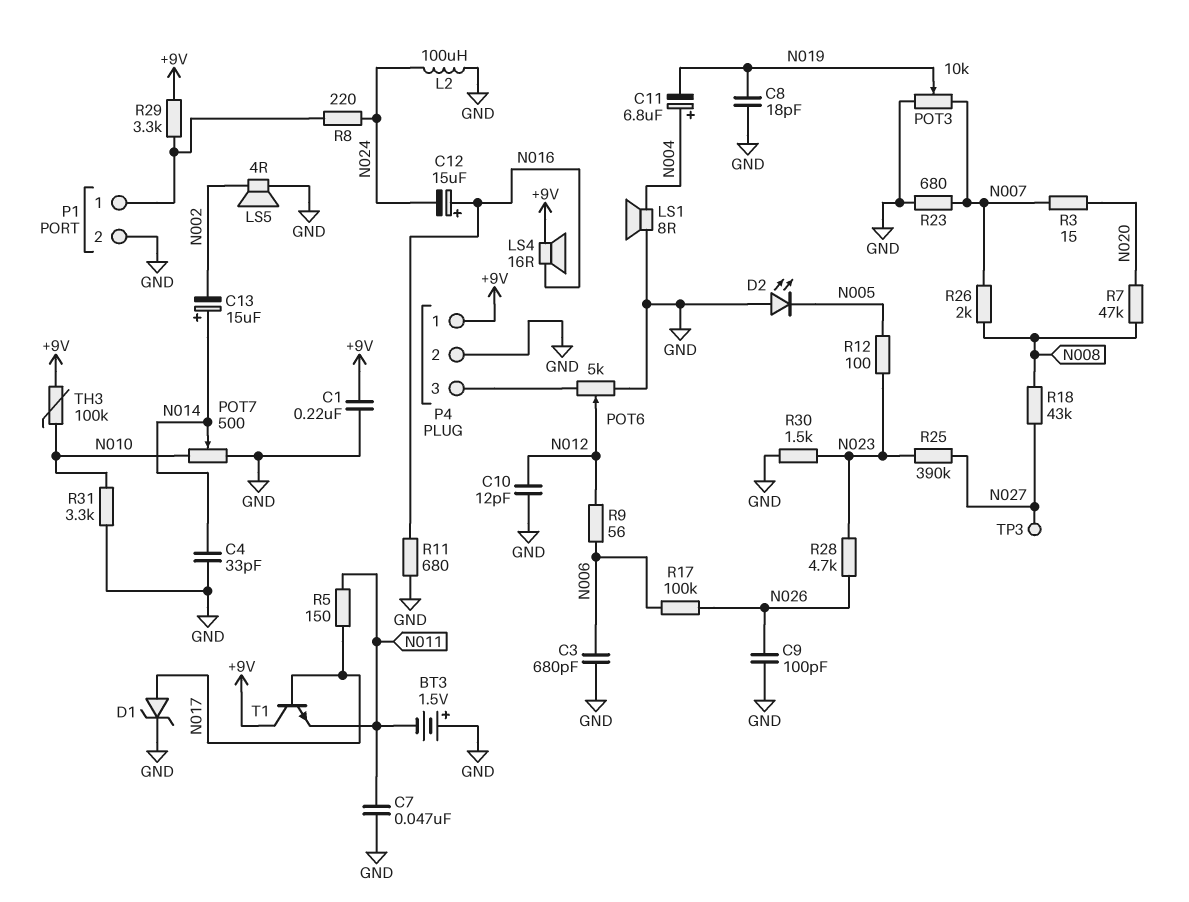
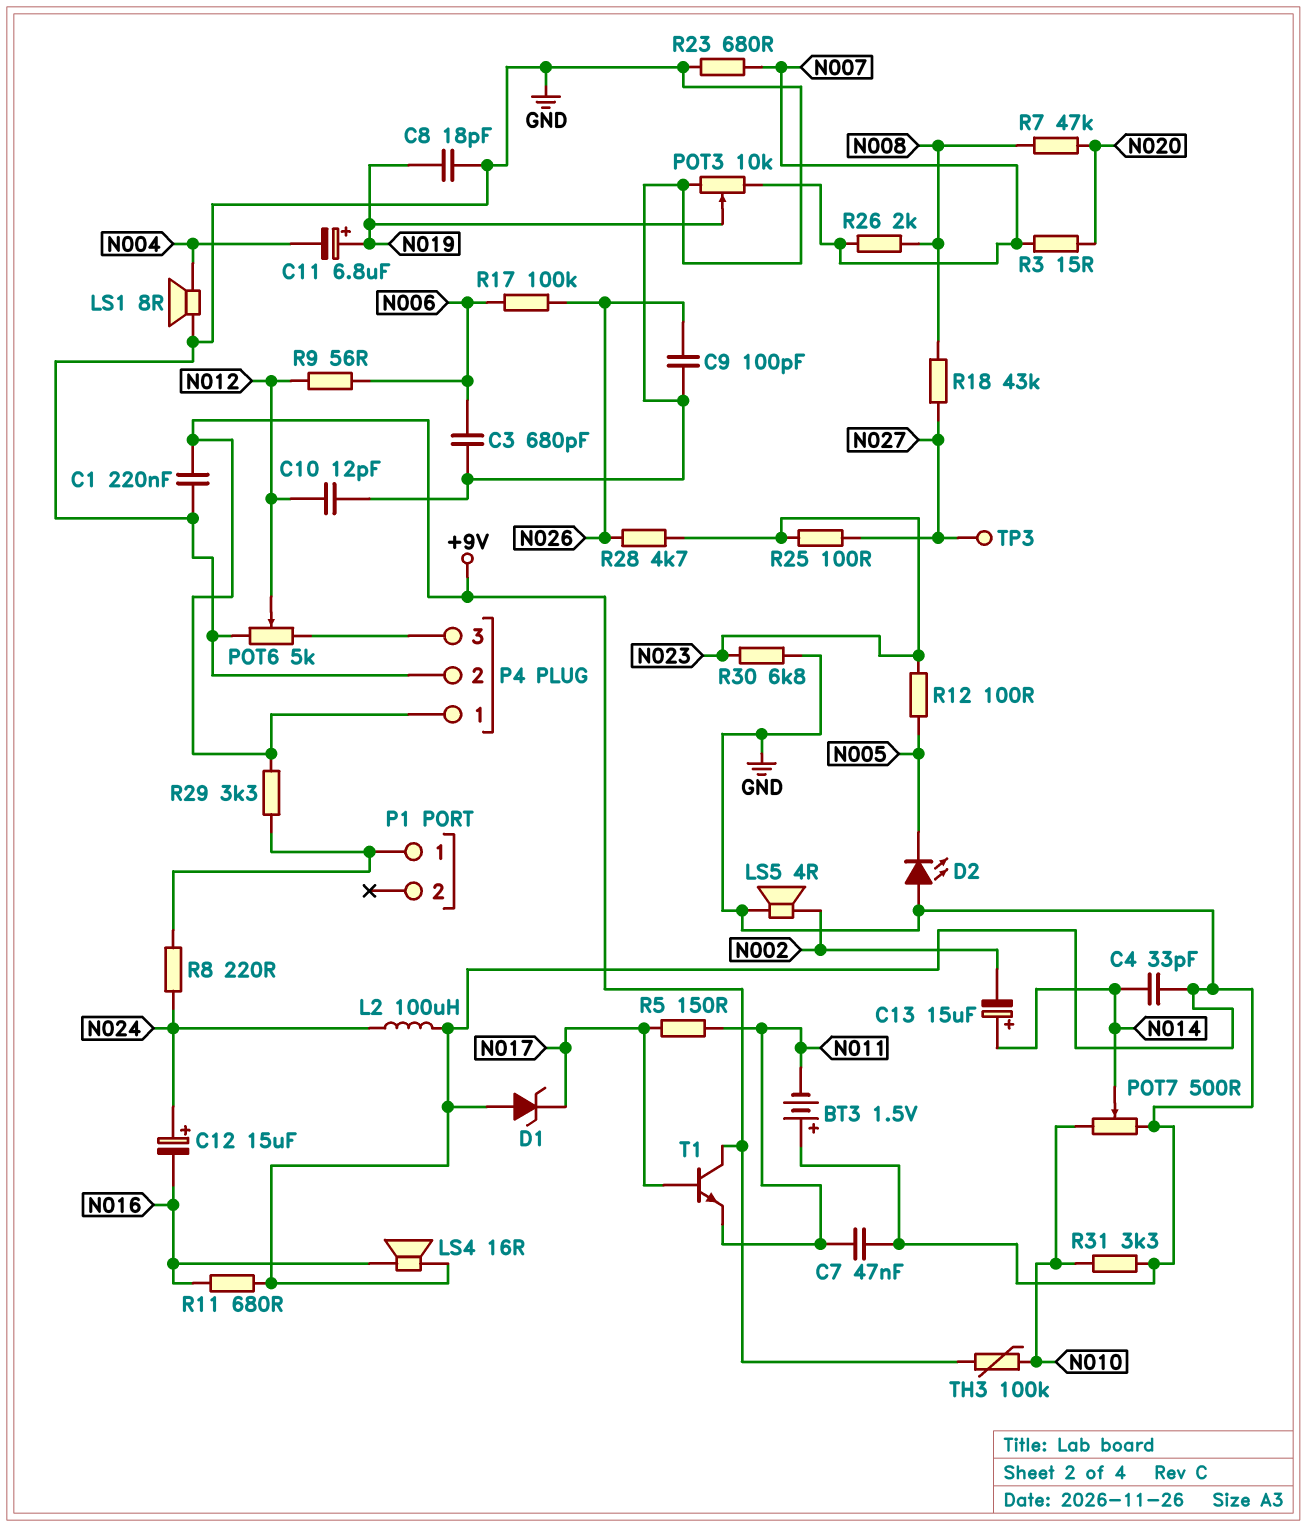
C11: 6.8uF (plus N004, minus N019) -> 6.8uF (plus N019, minus N004)
C12: 15uF (plus N016, minus N024) -> 15uF (plus N024, minus N016)
D1: zener (A N017, K GND) -> zener (A GND, K N017)
LS4: speaker 16R (+9V, N016) -> speaker 16R (GND, N016)
P1 pin 2: GND -> none
R25: 390k (N023, N027) -> 100 (N023, N027)
R30: 1.5k (GND, N023) -> 6.8k (GND, N023)

